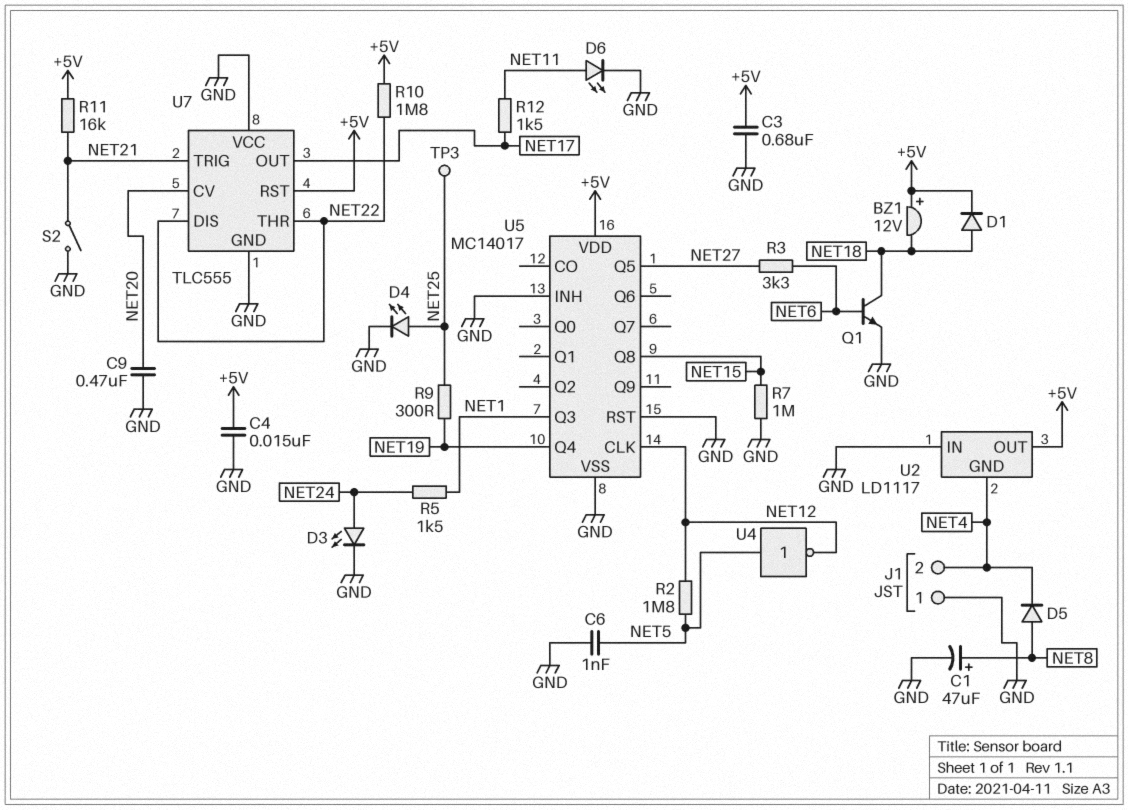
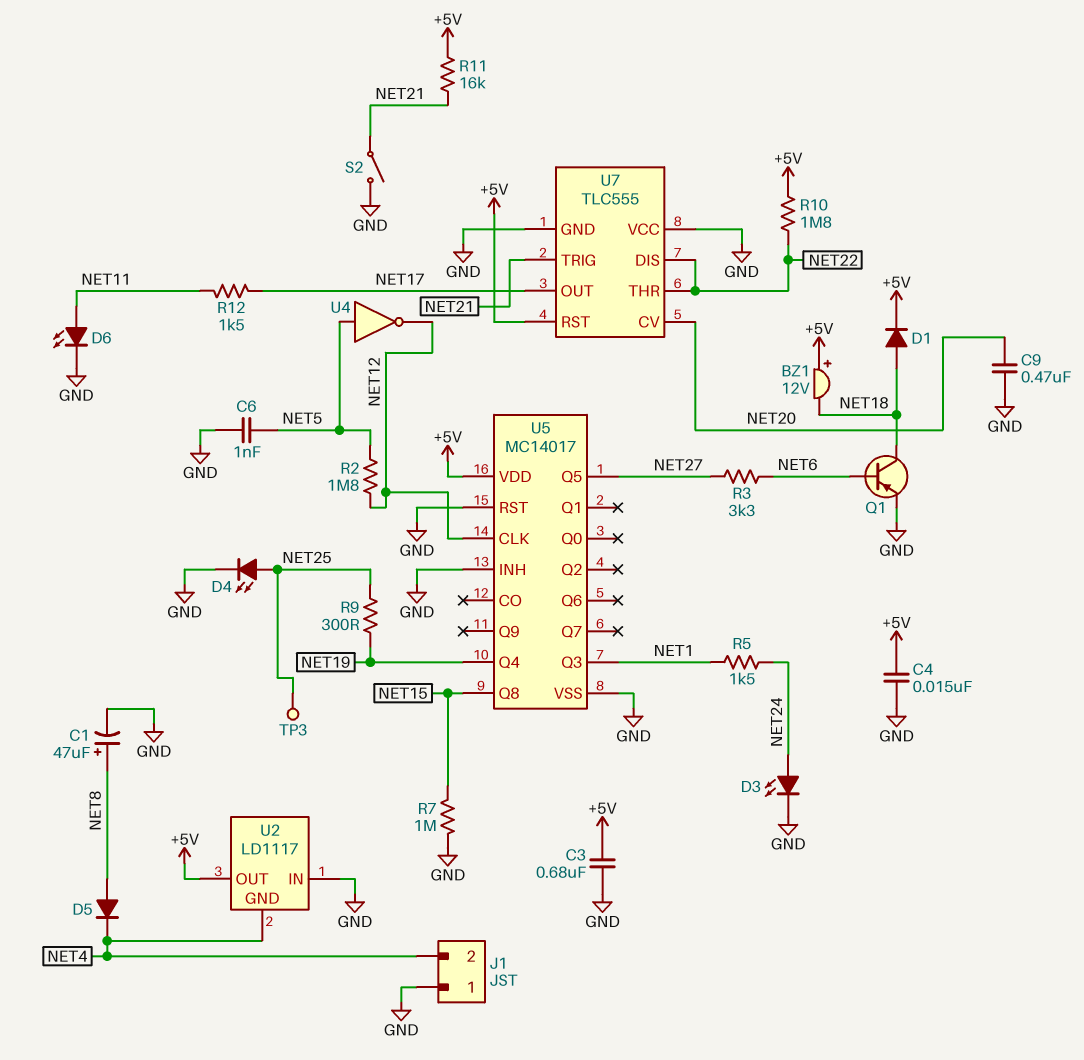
Q1: NPN (B NET6, C NET18, E GND) -> PNP (B NET6, C NET18, E GND)

